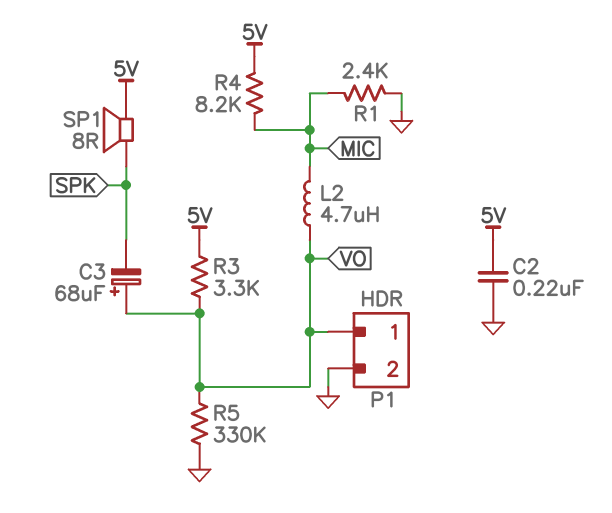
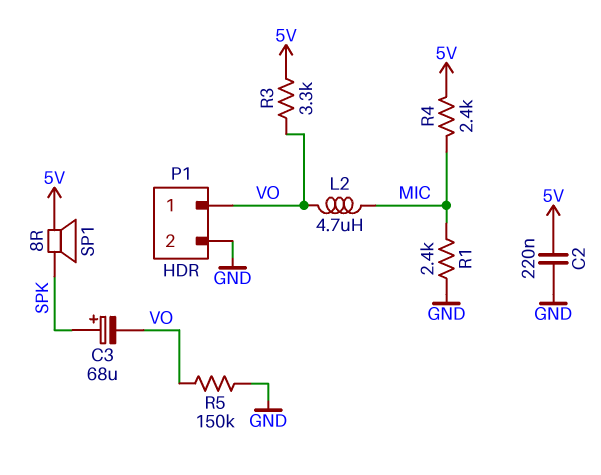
C3: 68uF (plus VO, minus SPK) -> 68uF (plus SPK, minus VO)
R4: 8.2k (5V, MIC) -> 2.4k (5V, MIC)
R5: 330k (GND, VO) -> 150k (GND, VO)

